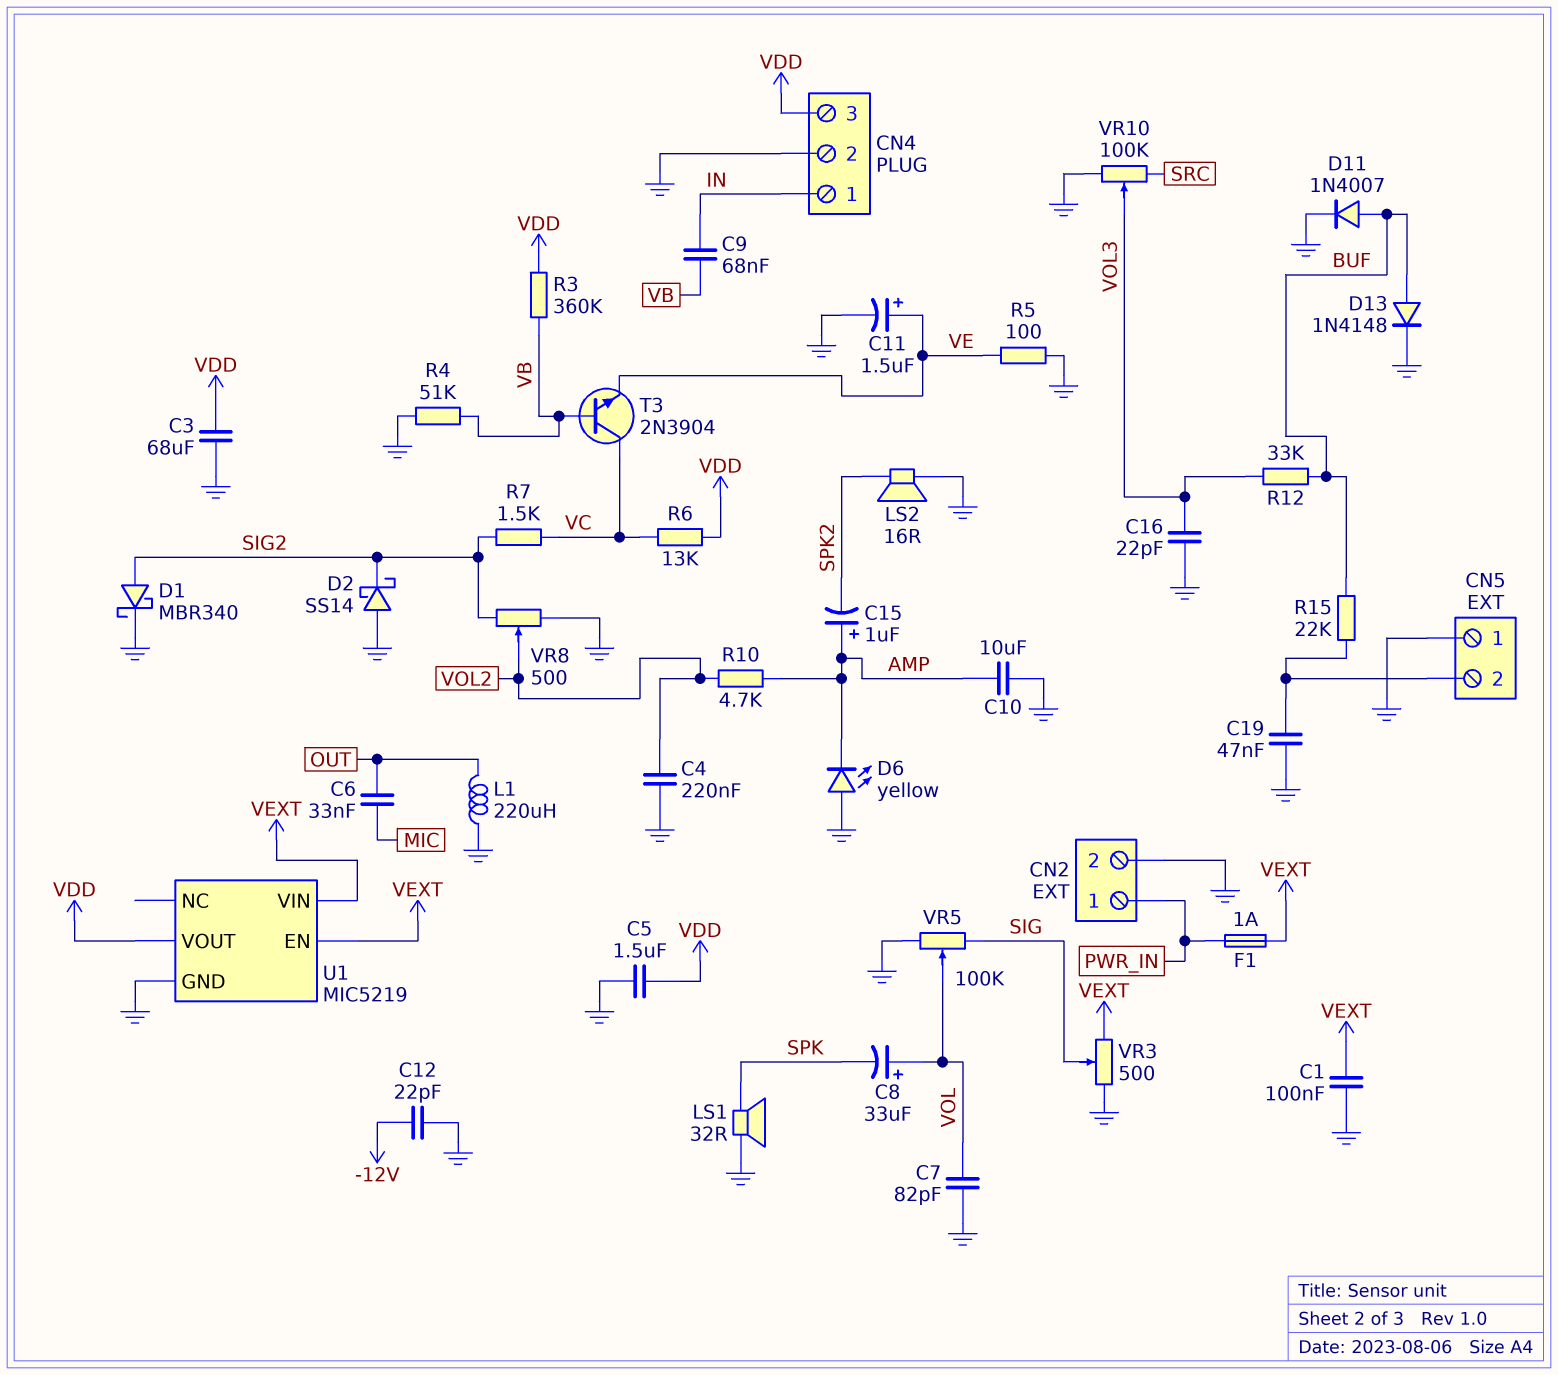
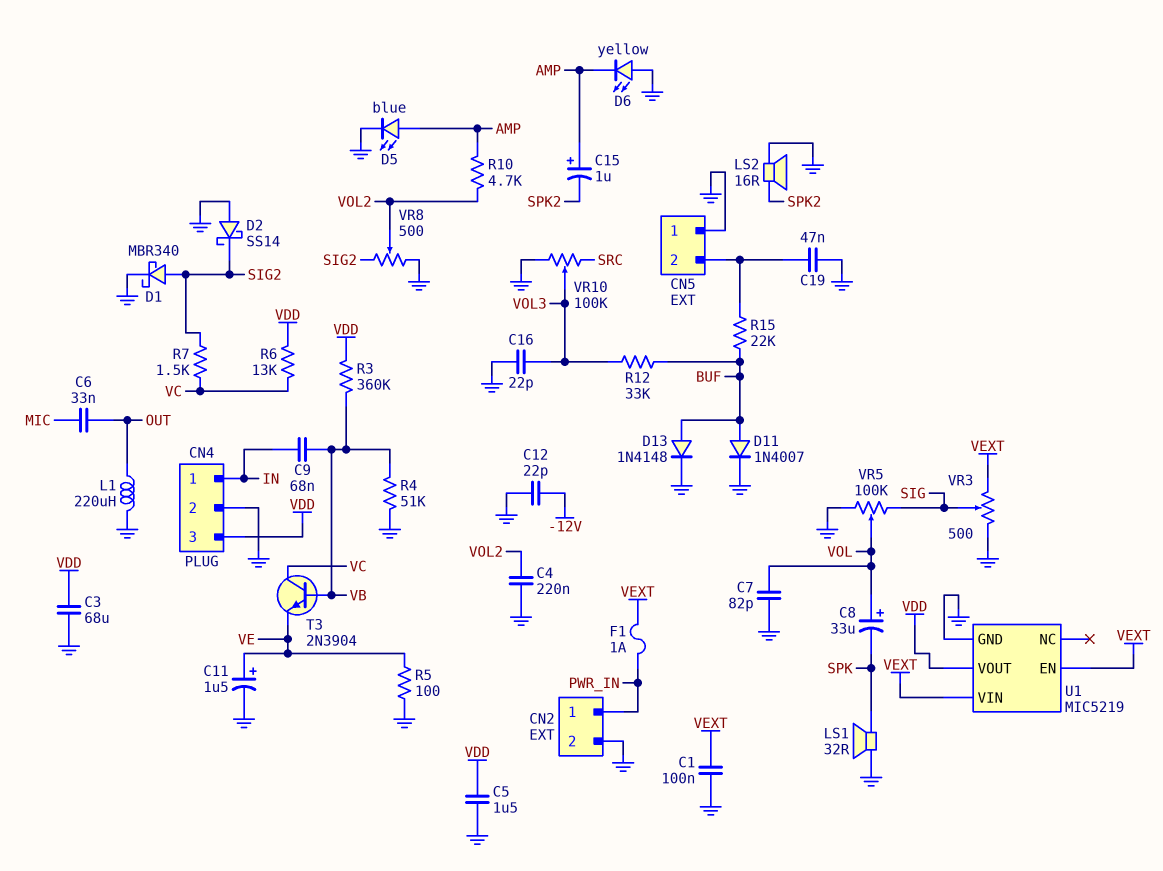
C10: 10uF (AMP, GND) -> none
D5: none -> LED blue (A AMP, K GND)

